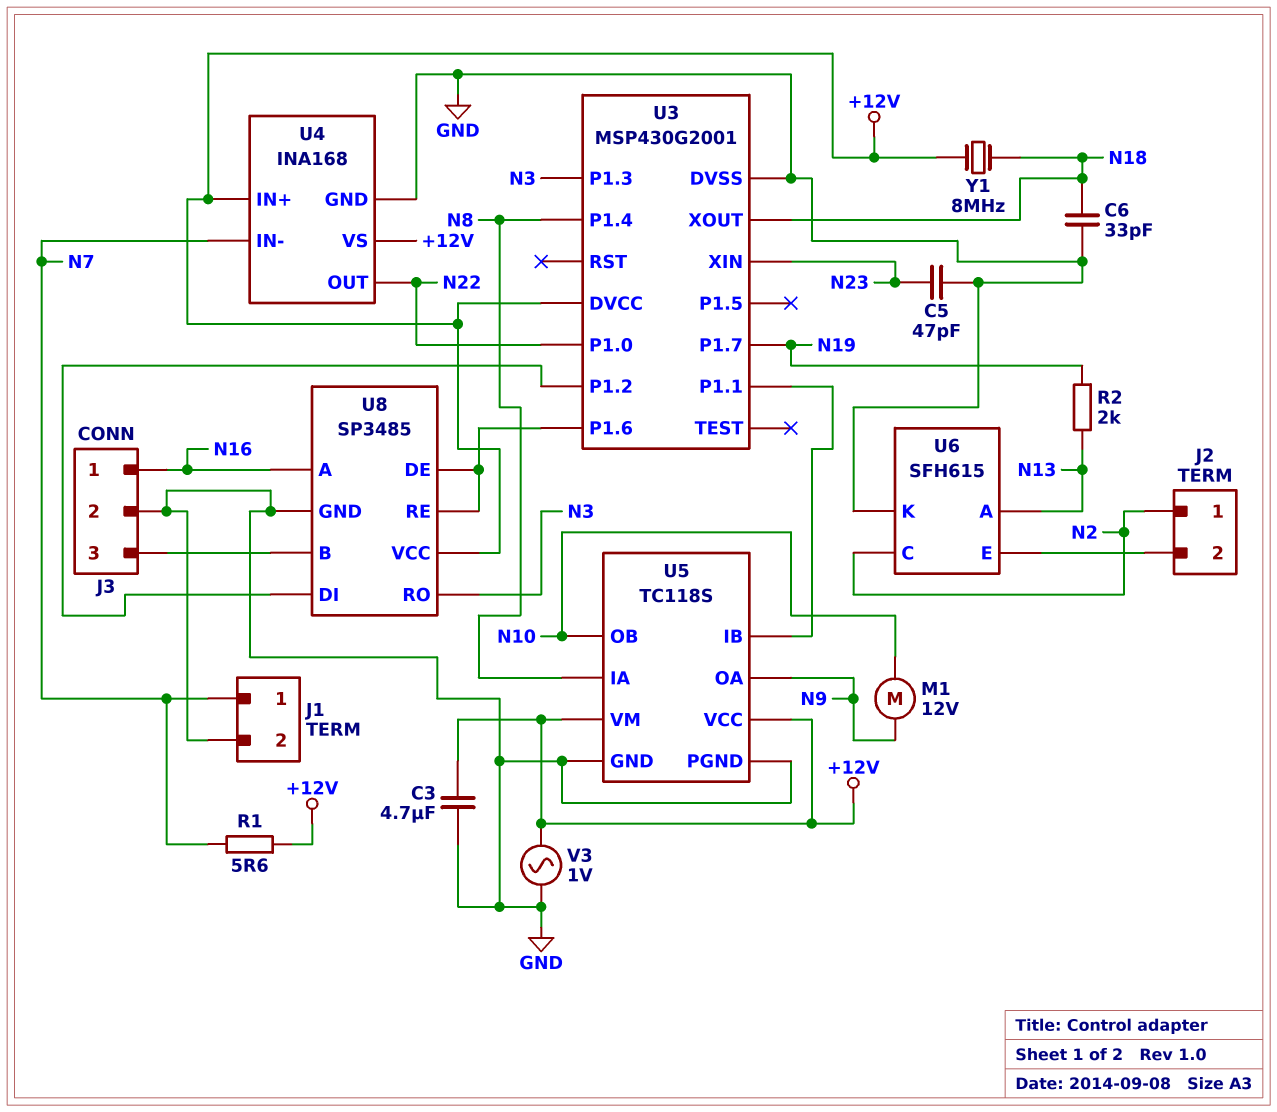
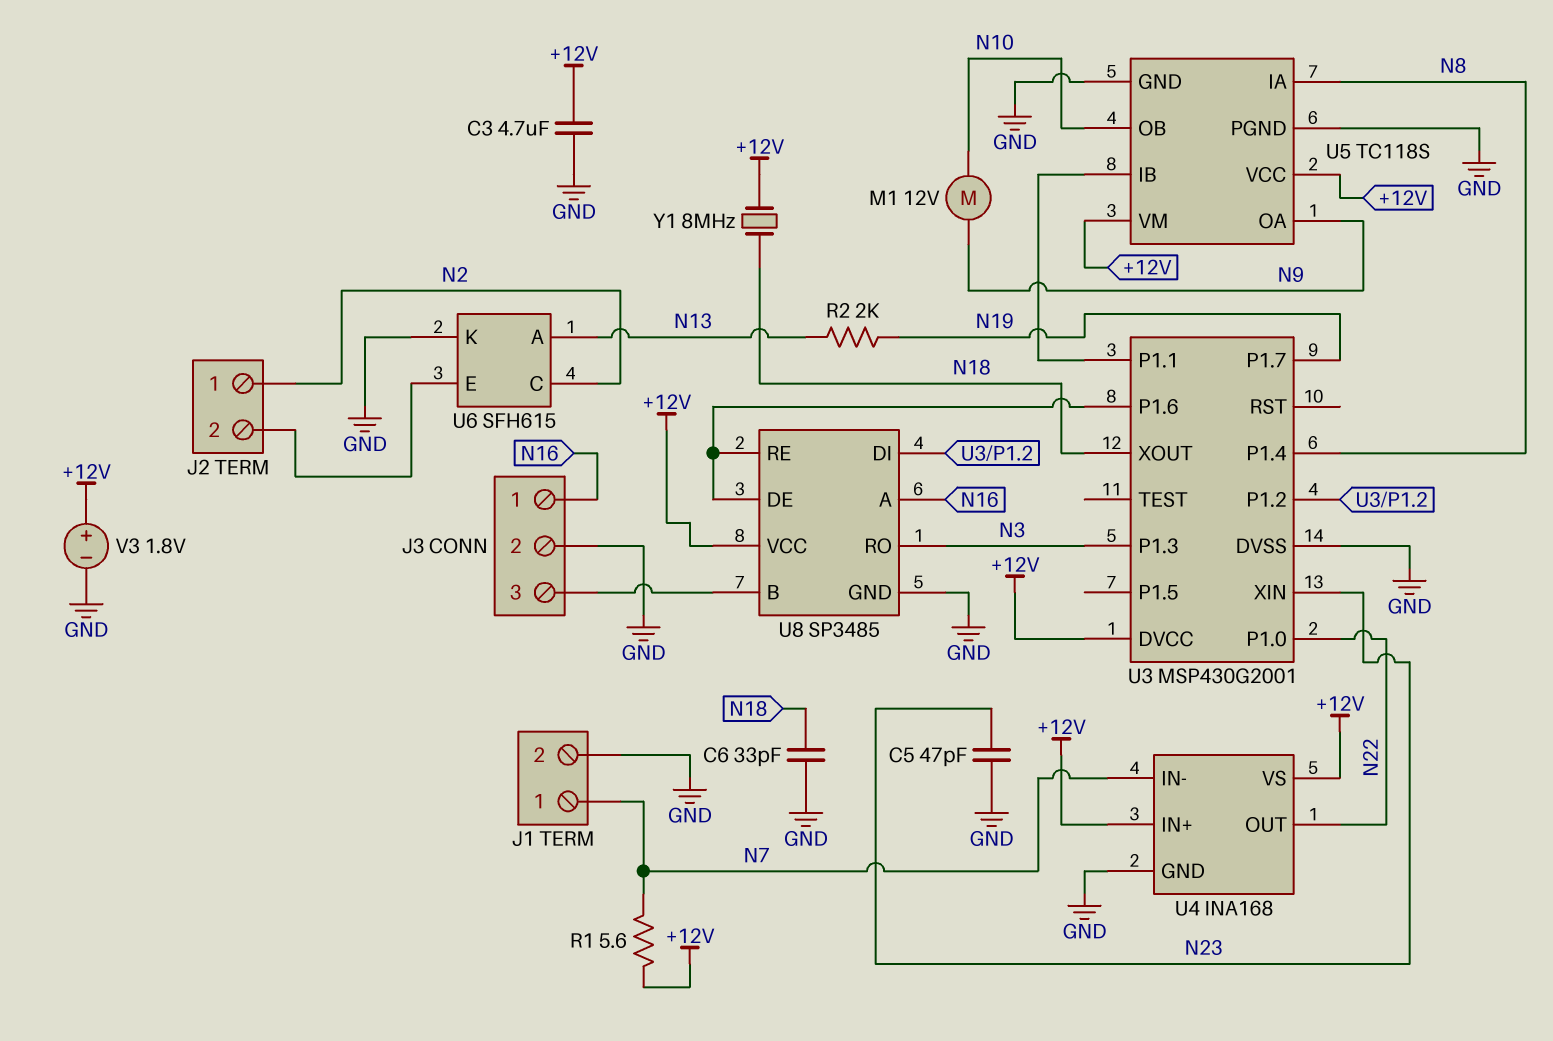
V3: AC 1V (+12V, GND) -> 1.8V (plus +12V, minus GND)

